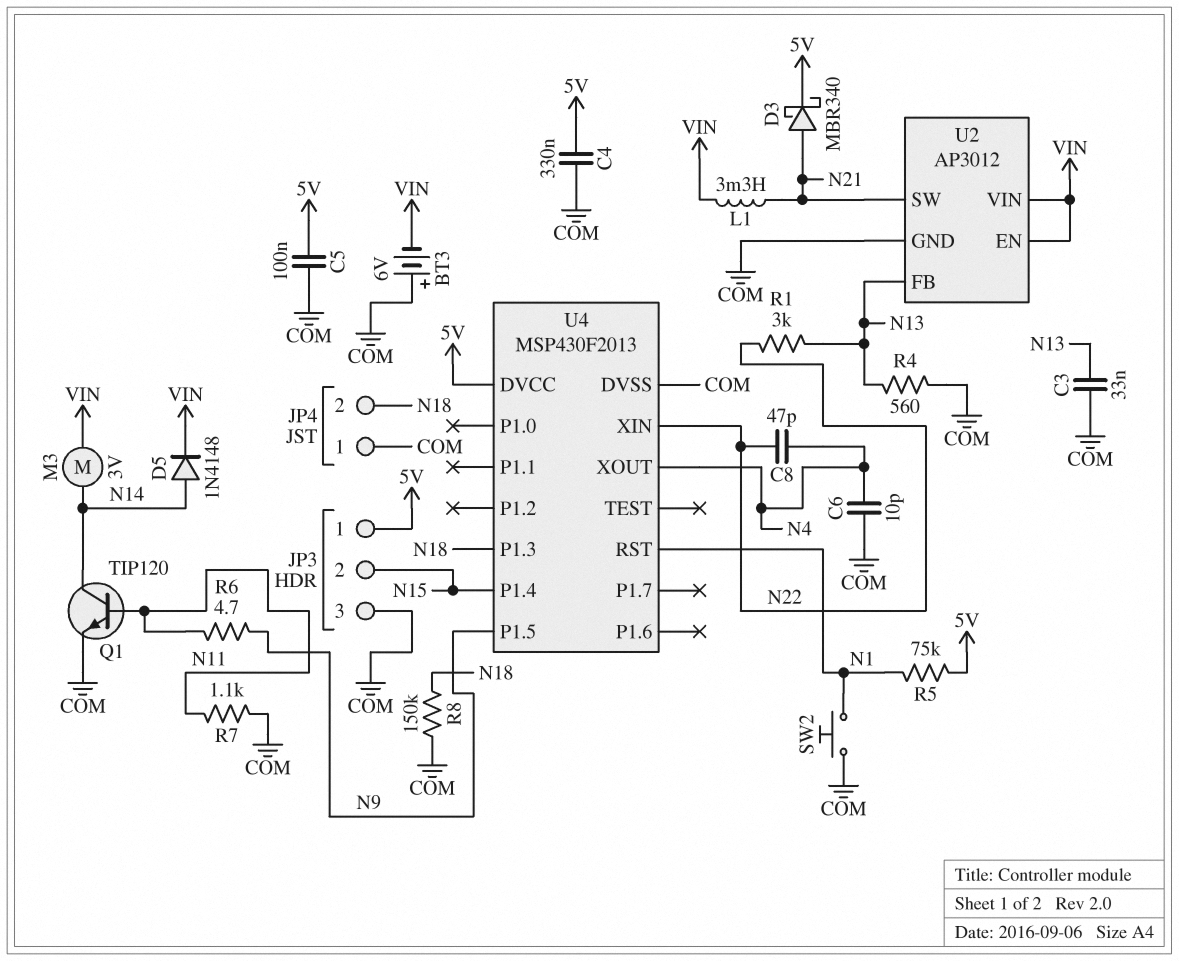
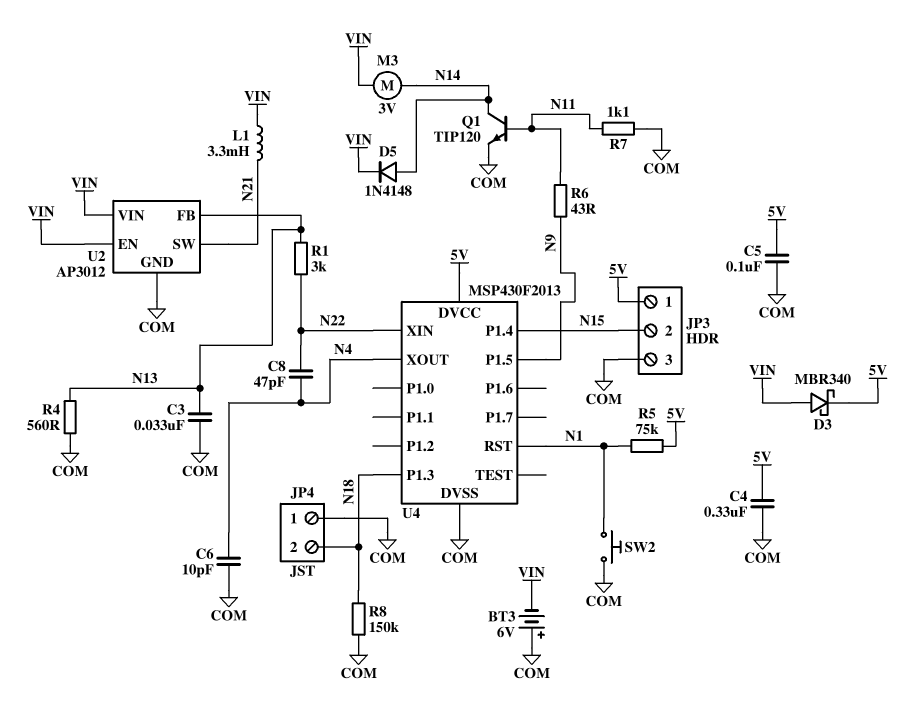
D3: schottky MBR340 (A N21, K 5V) -> schottky MBR340 (A VIN, K 5V)
R6: 4.7 (N9, N11) -> 43 (N9, N11)

